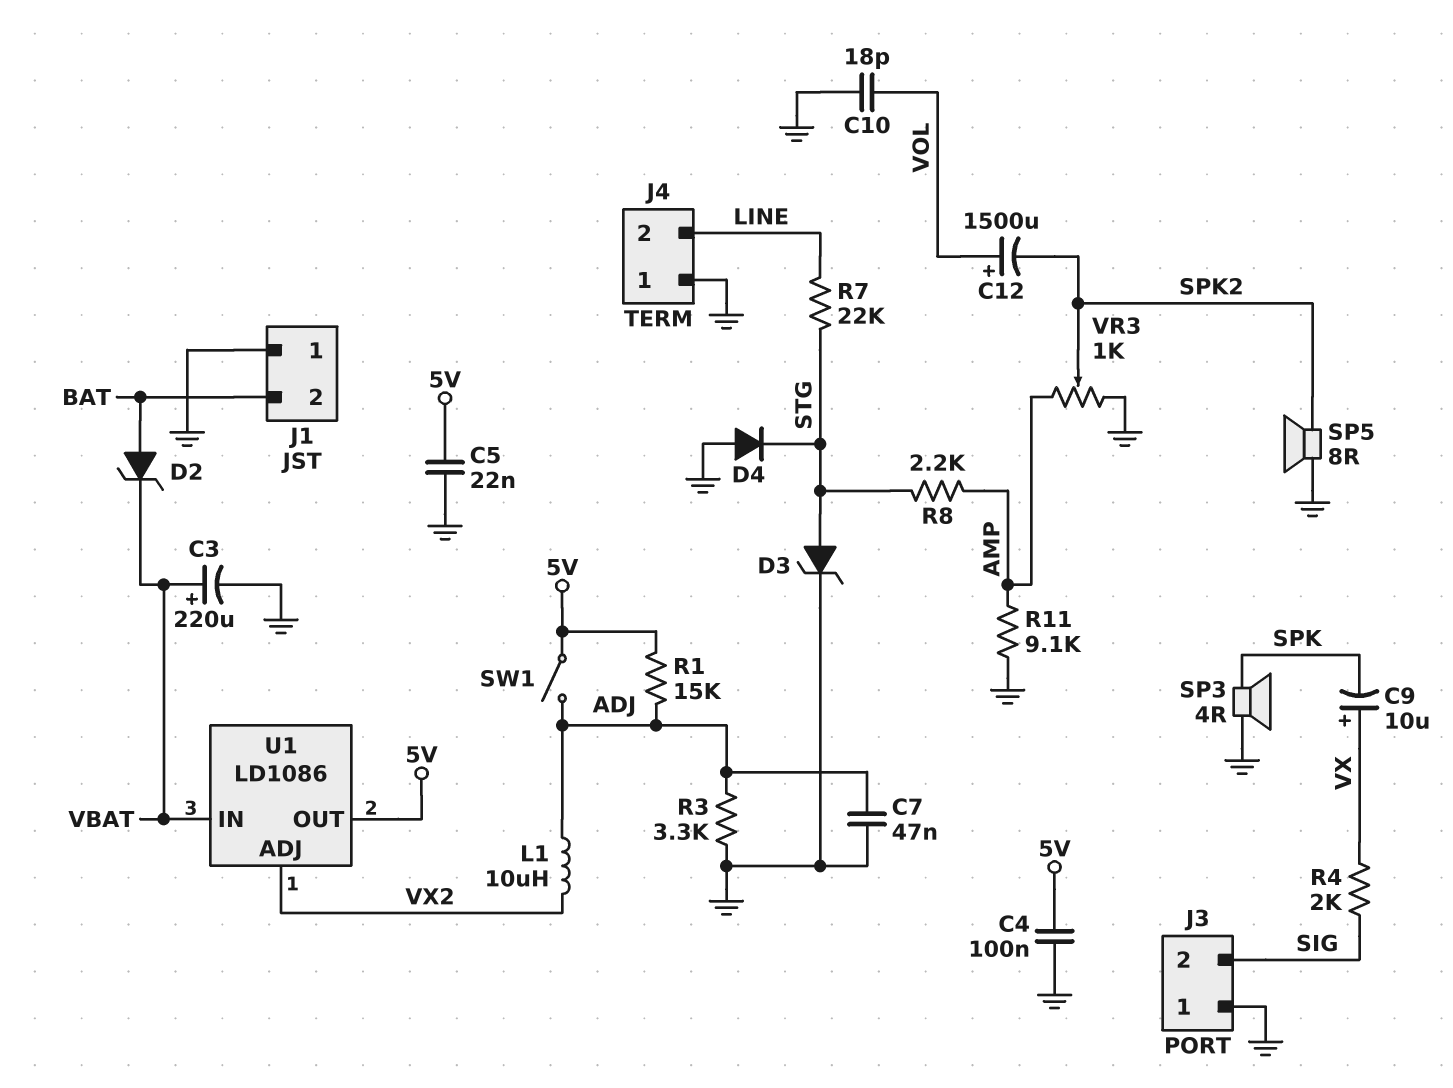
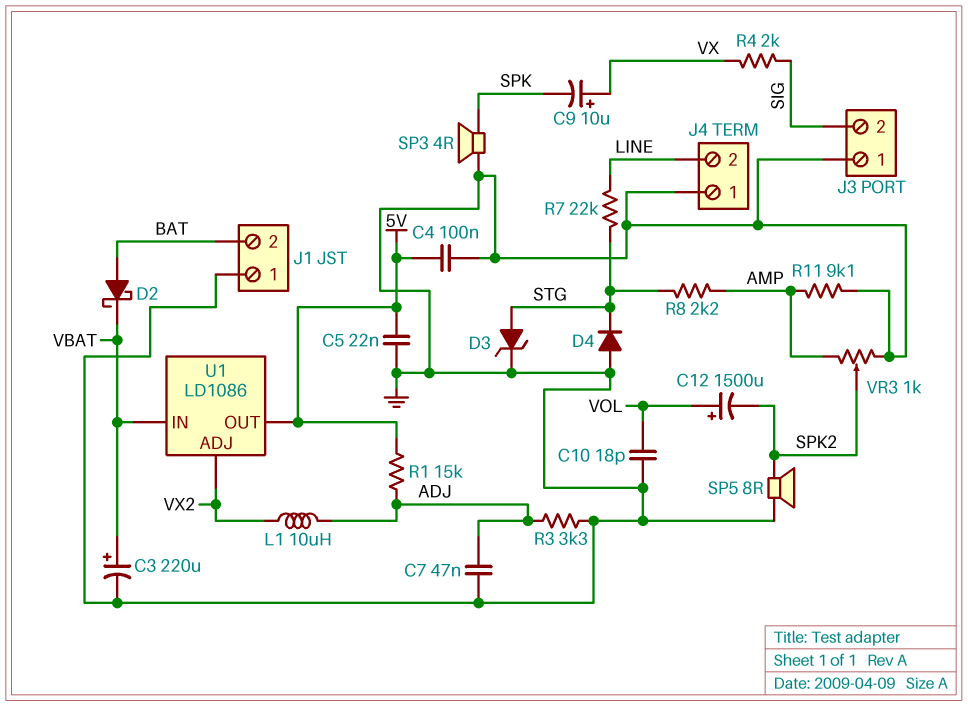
D2: zener (A BAT, K VBAT) -> schottky (A BAT, K VBAT)
SW1: switch (5V, ADJ) -> none

